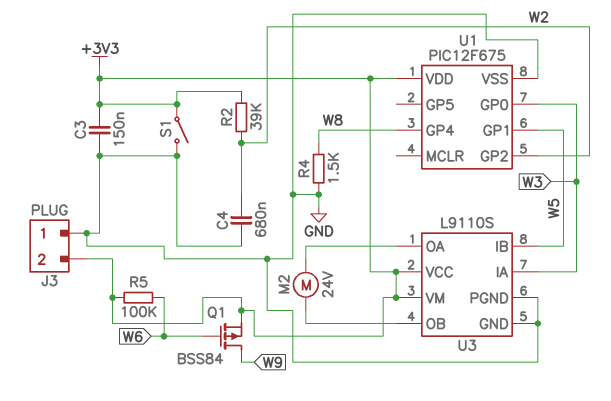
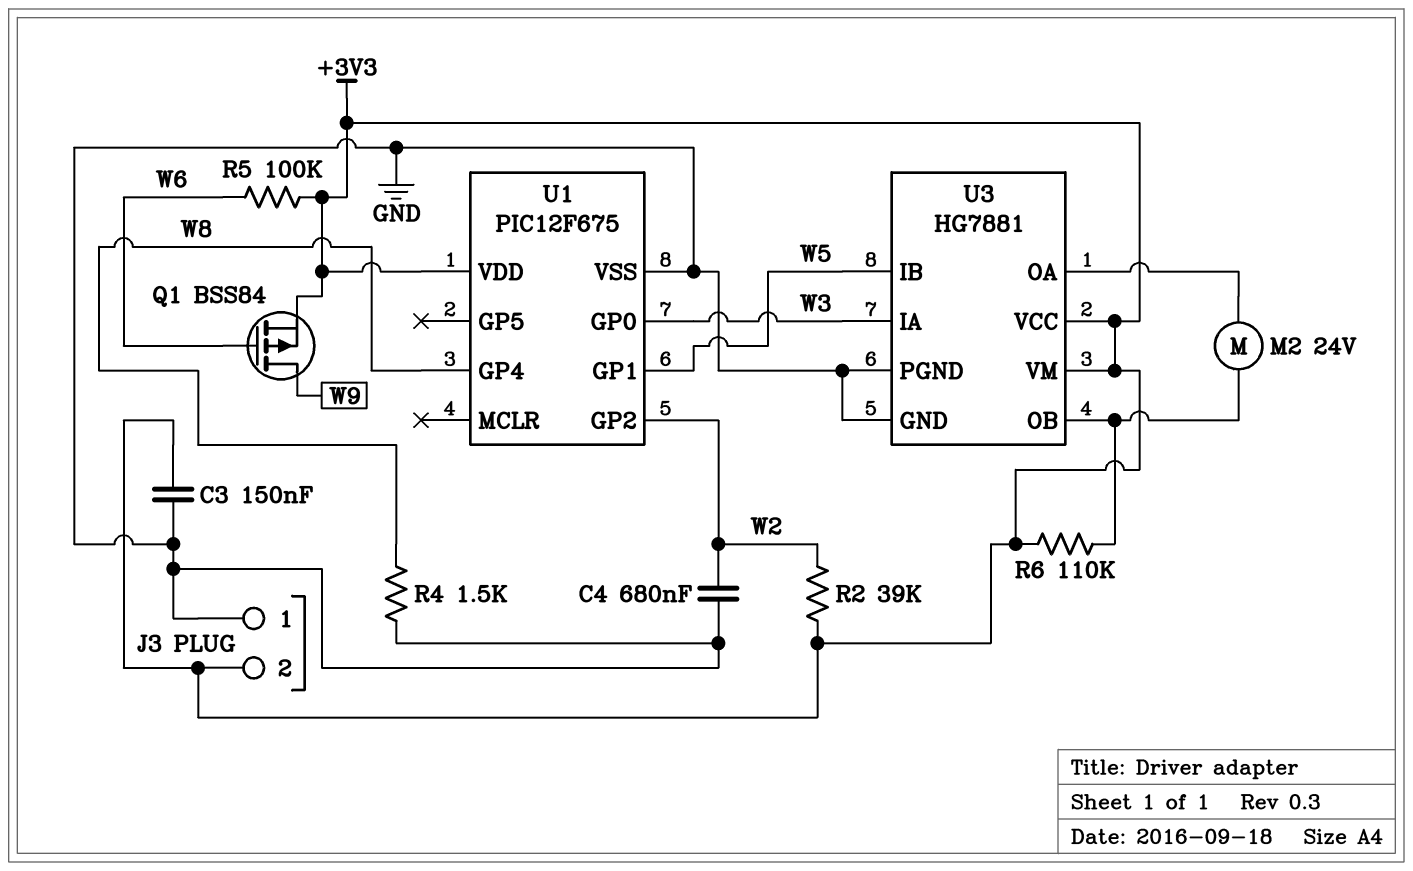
R6: none -> 110k (+3V3, U3/OB)
S1: switch (+3V3, GND) -> none
U3: L9110S -> HG7881

